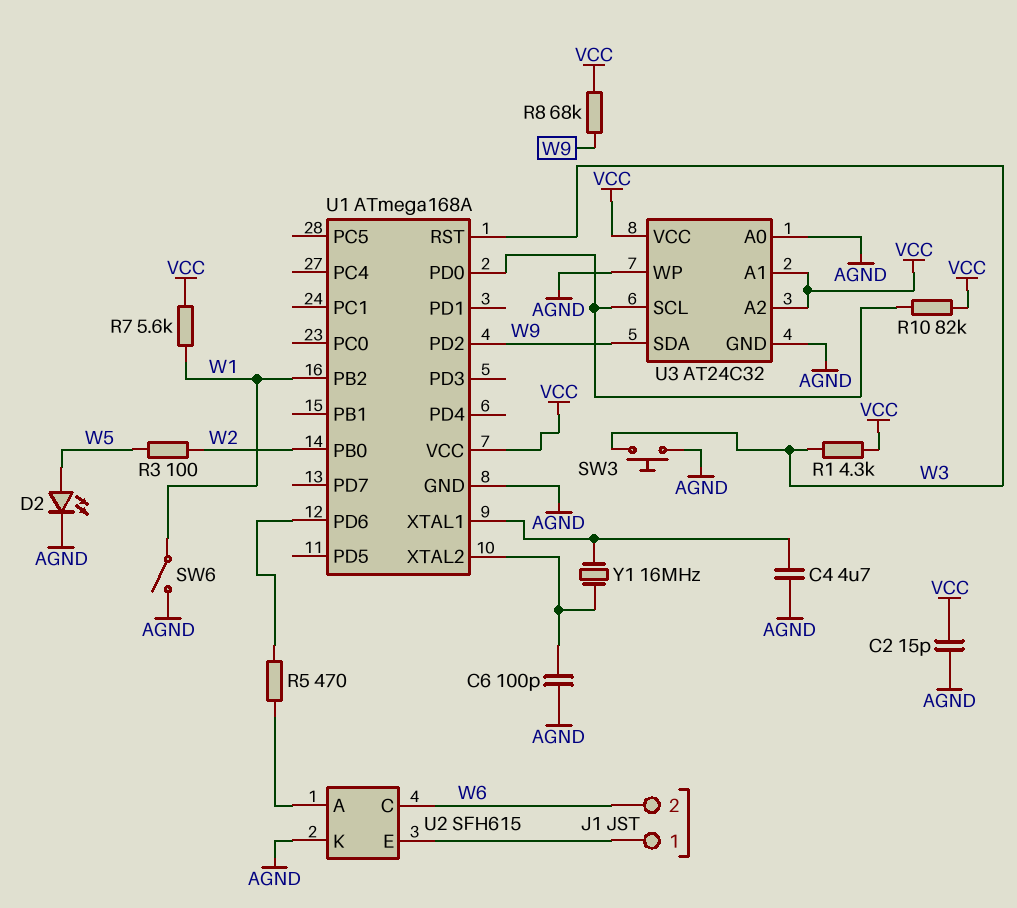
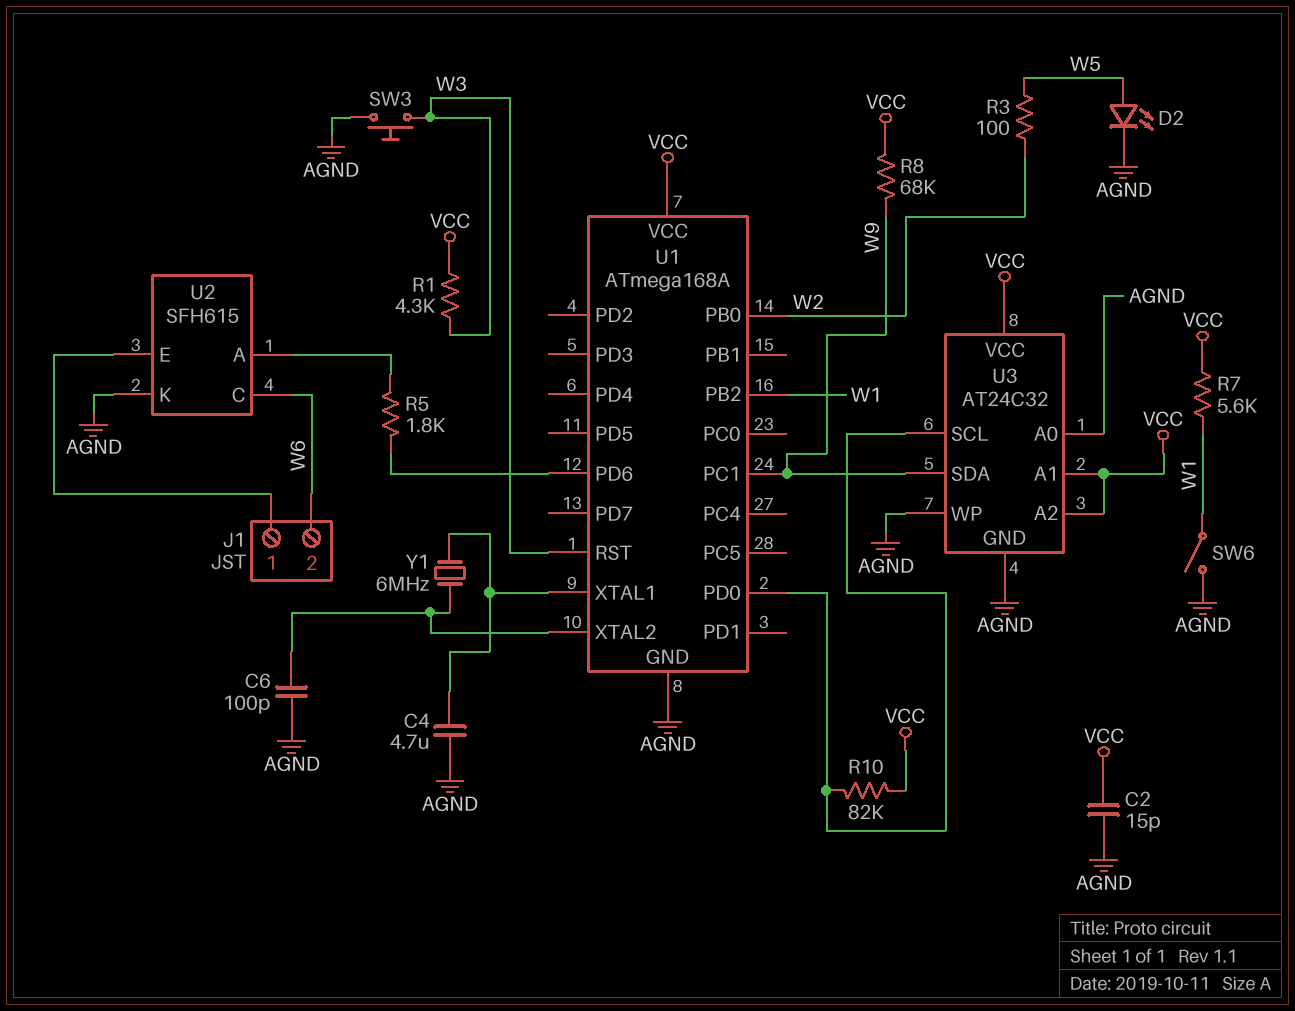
R5: 470 (U1/PD6, U2/A) -> 1.8k (U1/PD6, U2/A)
U1 pin PC1: none -> W9
U1 pin PD2: W9 -> none
Y1: 16MHz (U1/XTAL1, U1/XTAL2) -> 6MHz (U1/XTAL1, U1/XTAL2)

